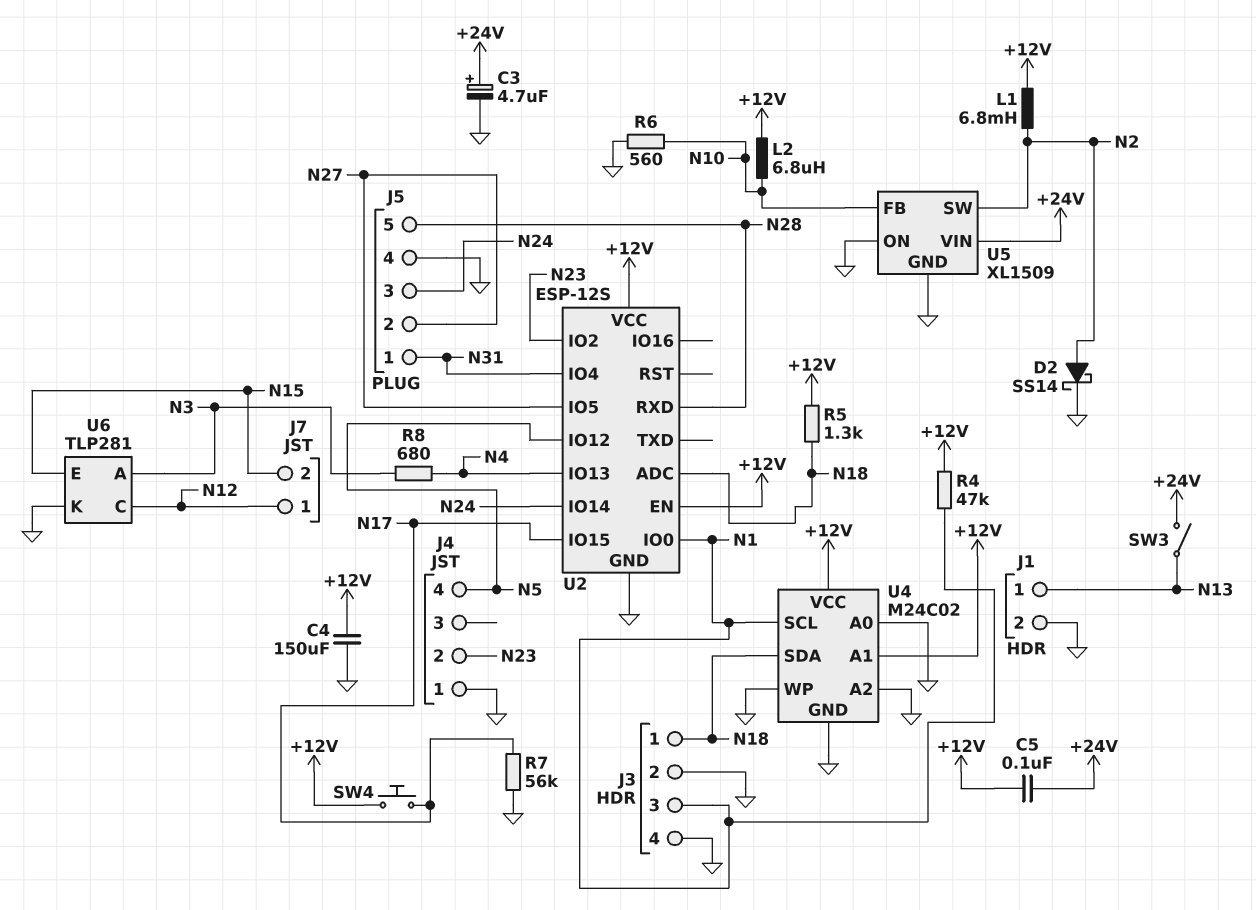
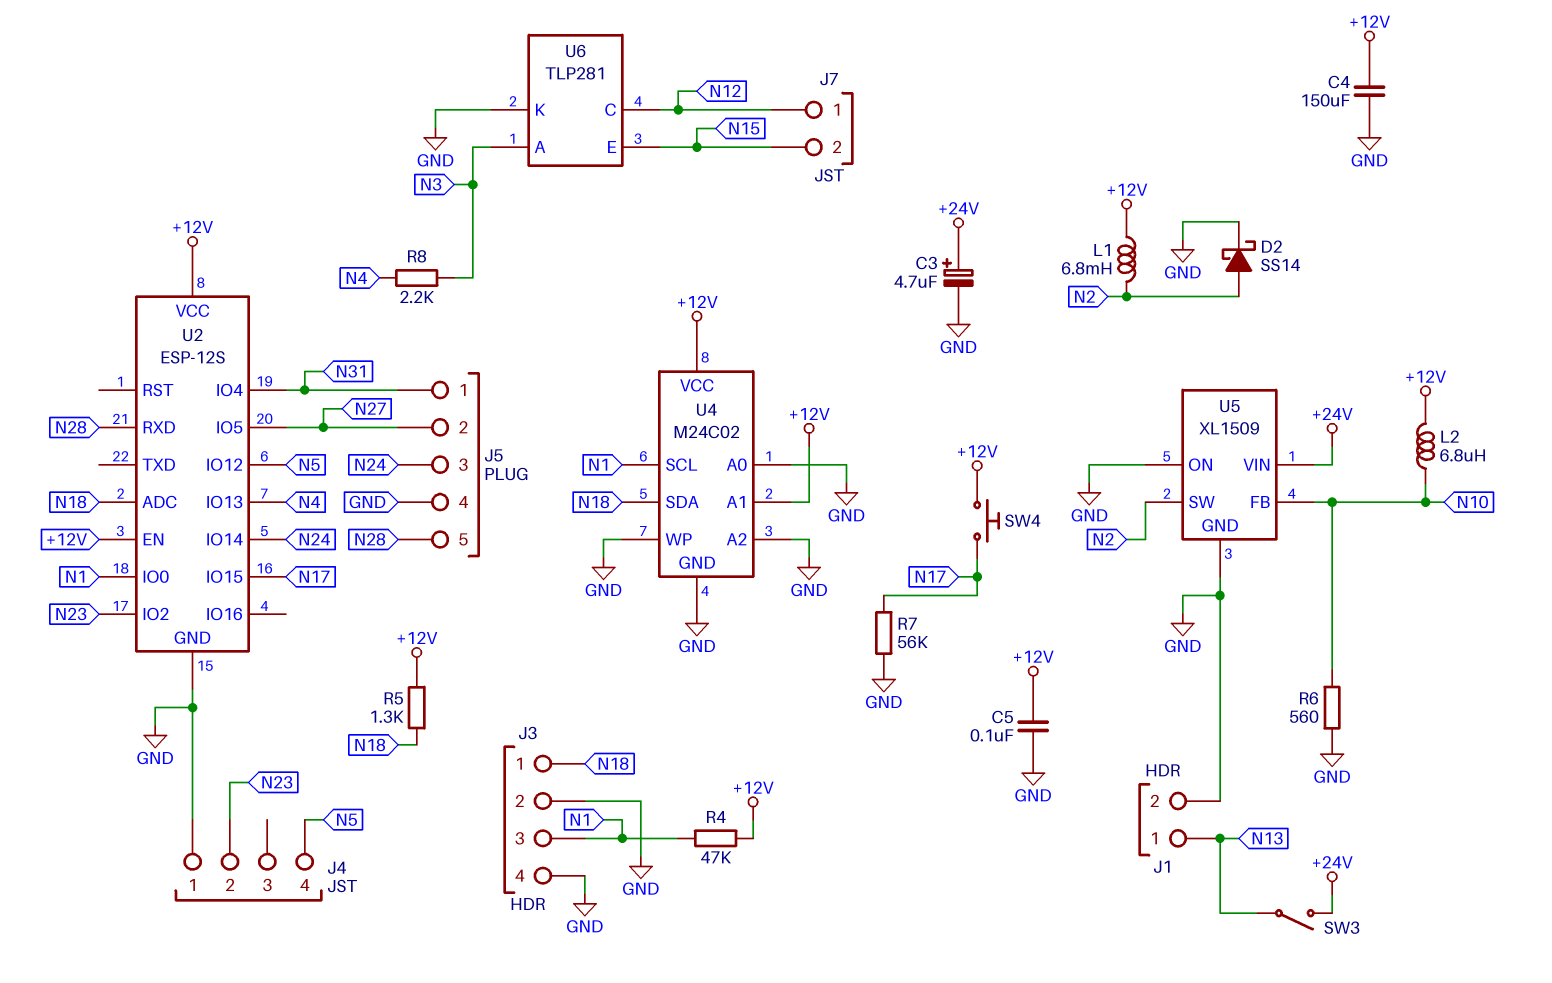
C5: 100nF (+12V, +24V) -> 100nF (+12V, GND)
R8: 680 (N3, N4) -> 2.2k (N3, N4)

